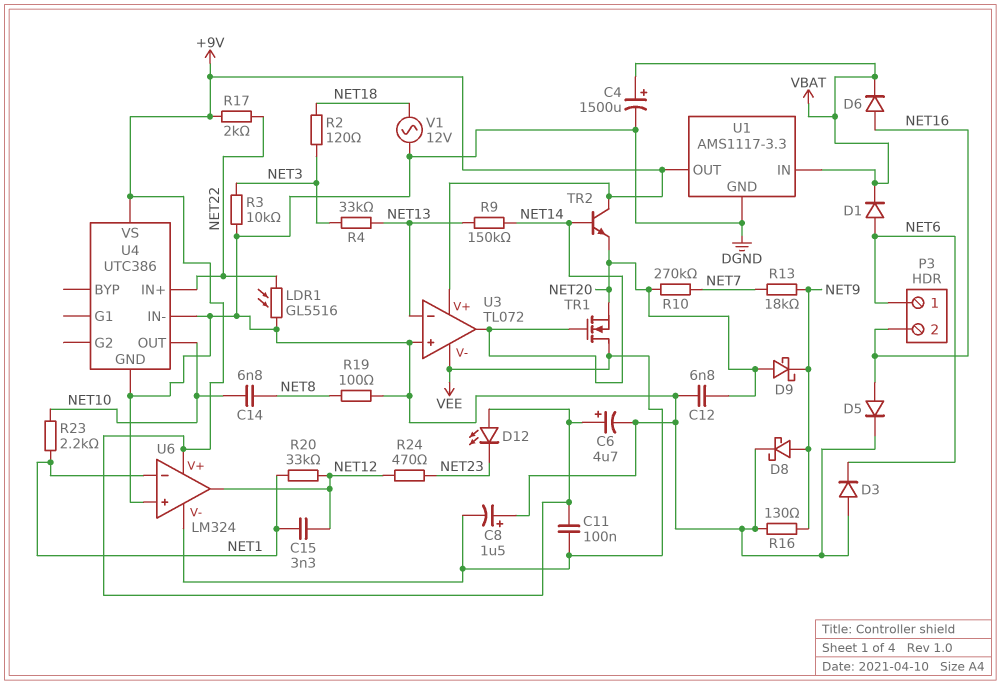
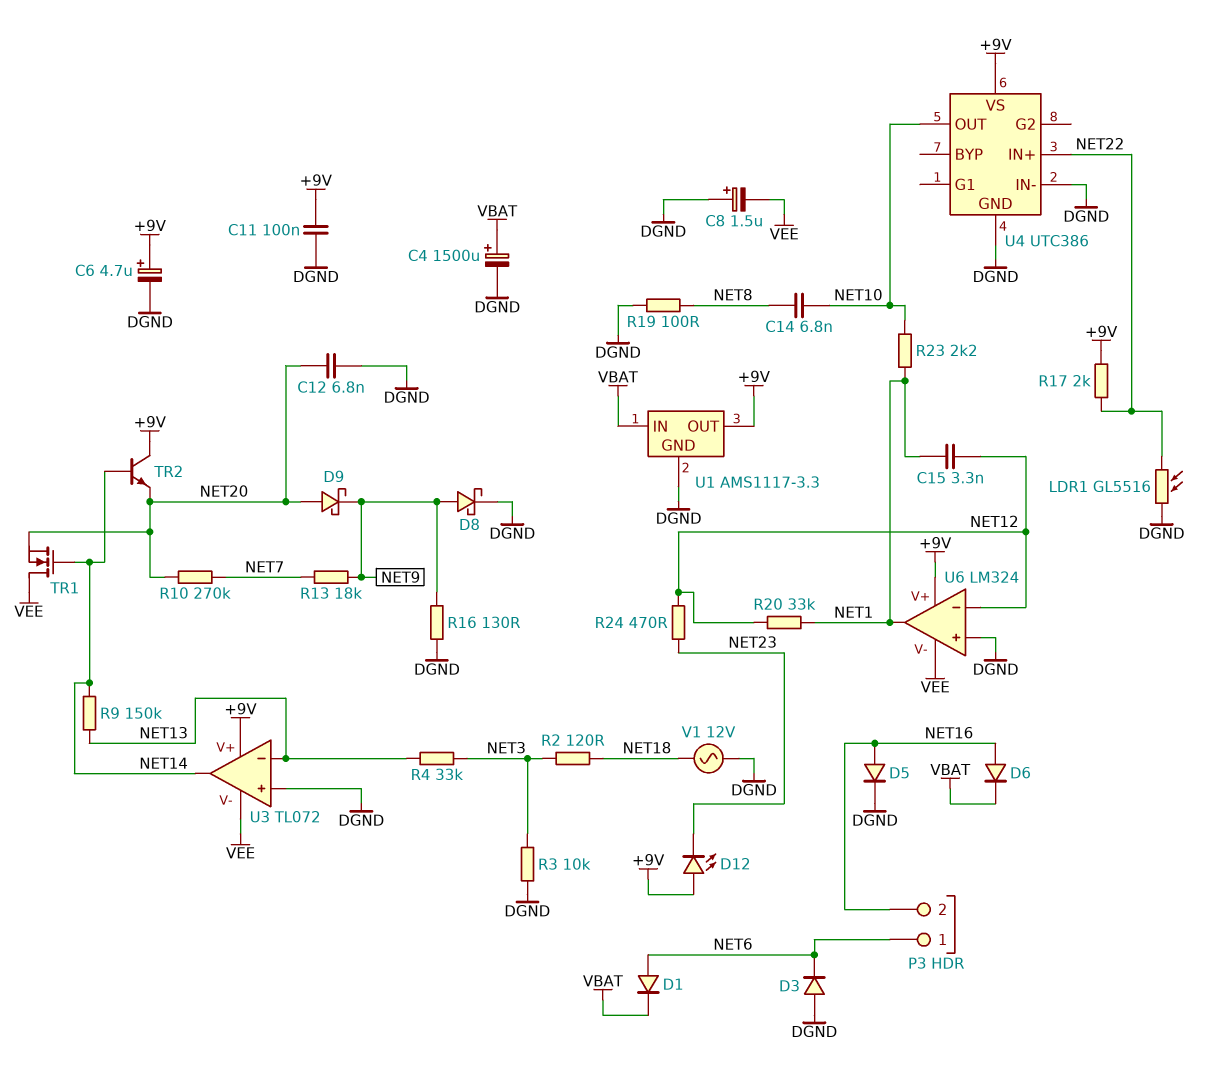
C11: 100nF (+9V, VEE) -> 100nF (+9V, DGND)
U6 pin in-: NET1 -> NET12
U6 pin out: NET12 -> NET1

